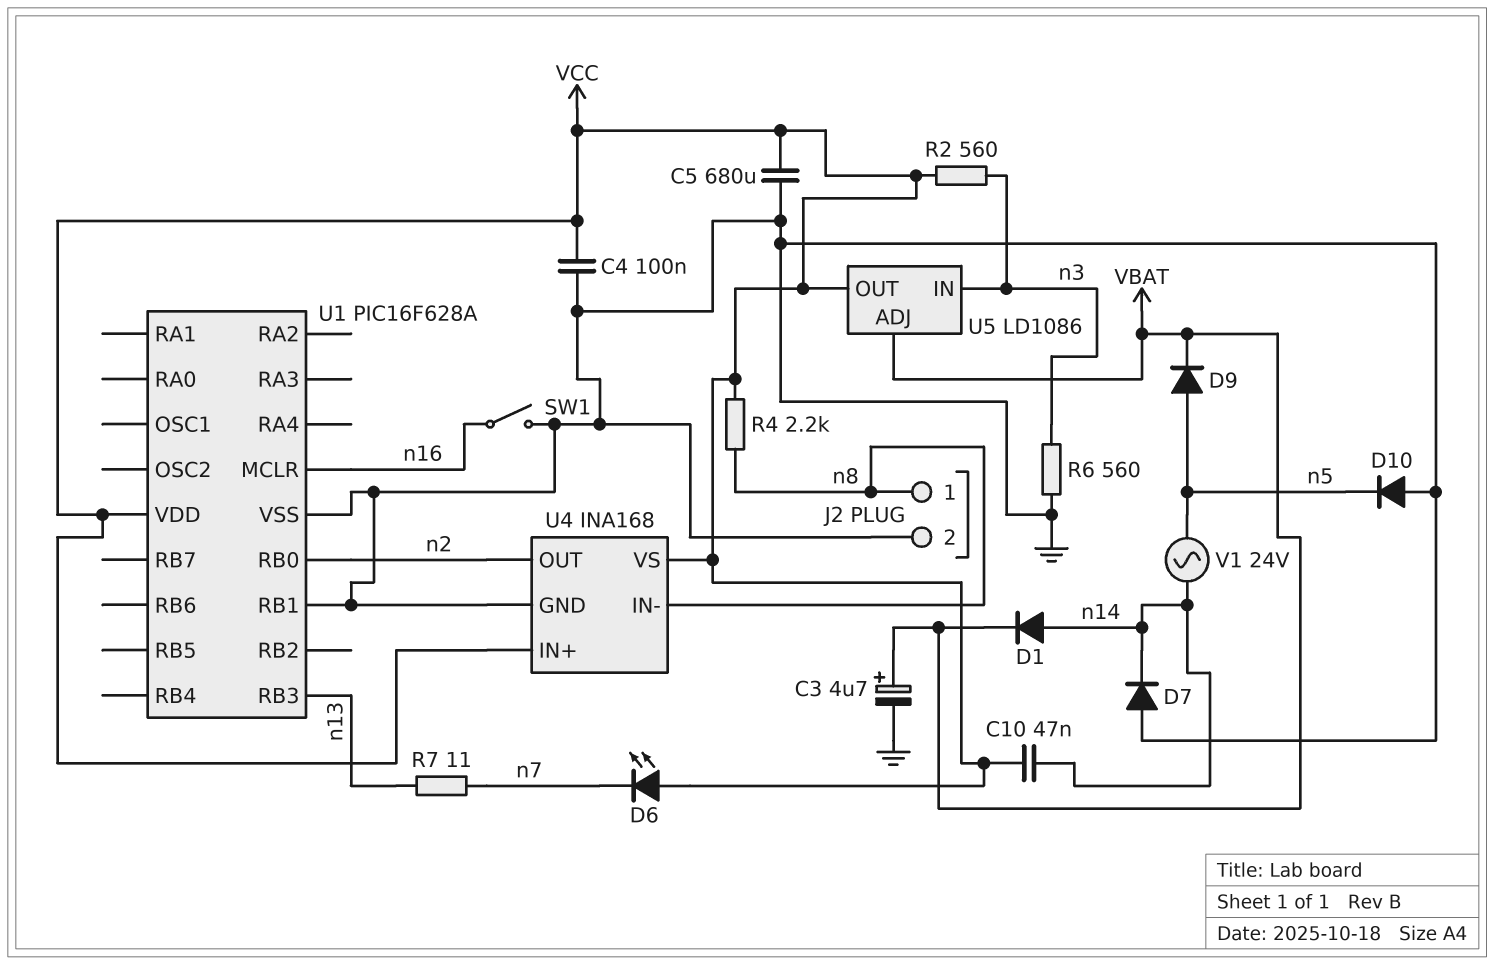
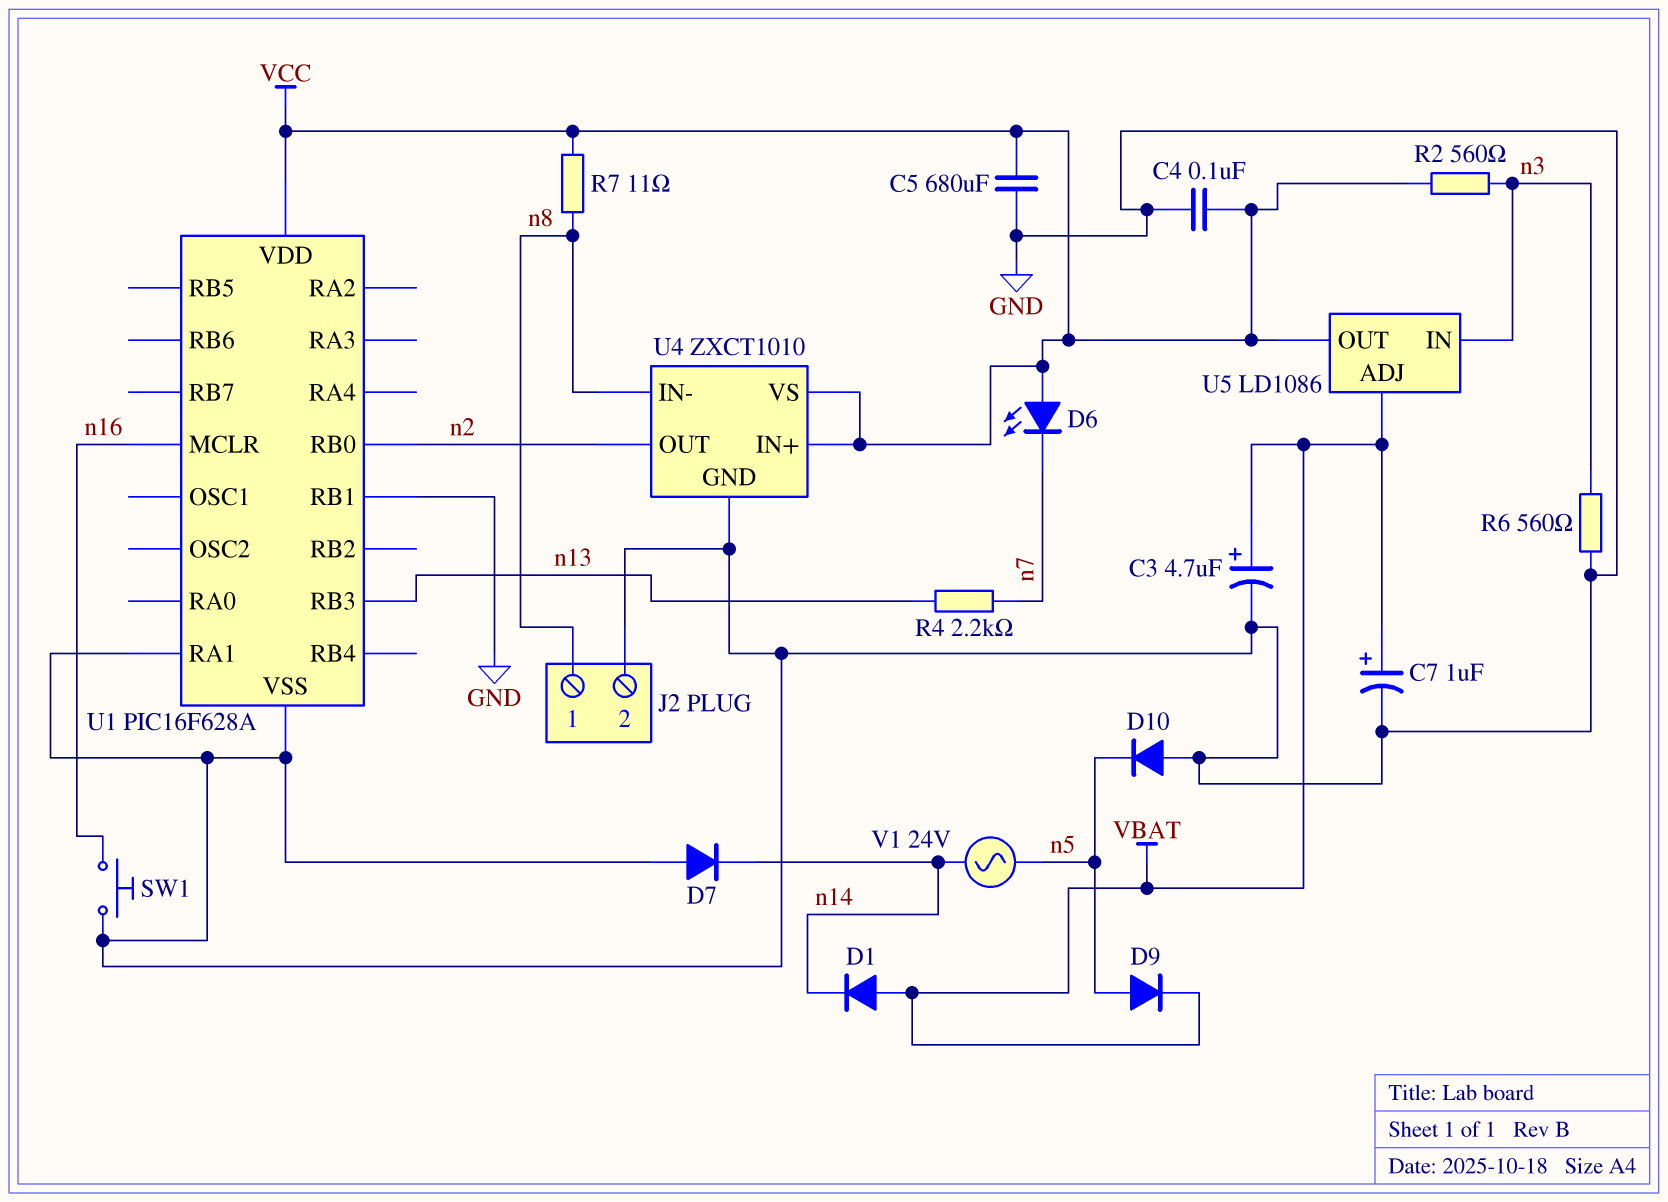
C7: none -> 1uF (plus VBAT, minus GND)
C10: 47nF (VCC, n14) -> none
D1: diode (A n14, K VBAT) -> diode (A VBAT, K n14)
R4: 2.2k (VCC, n8) -> 2.2k (n7, n13)
R7: 11 (n7, n13) -> 11 (VCC, n8)
SW1: switch (GND, n16) -> button (GND, n16)
U1 pin RA1: none -> GND
U4: INA168 -> ZXCT1010

